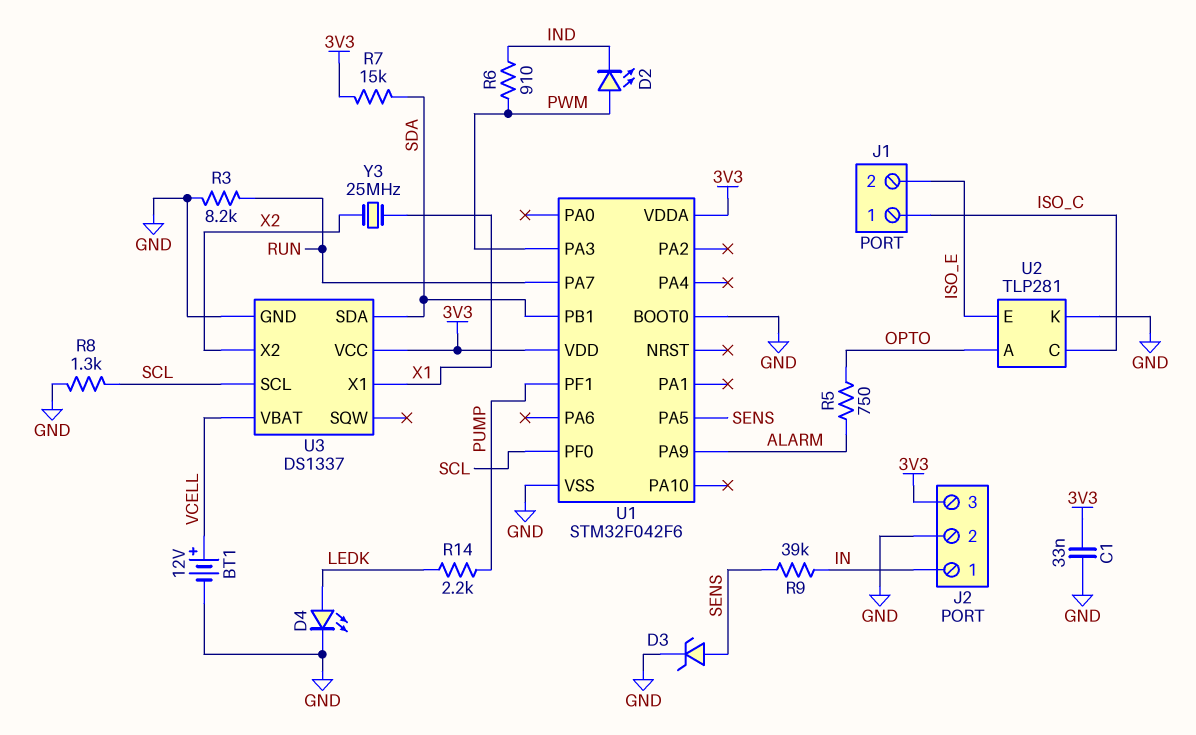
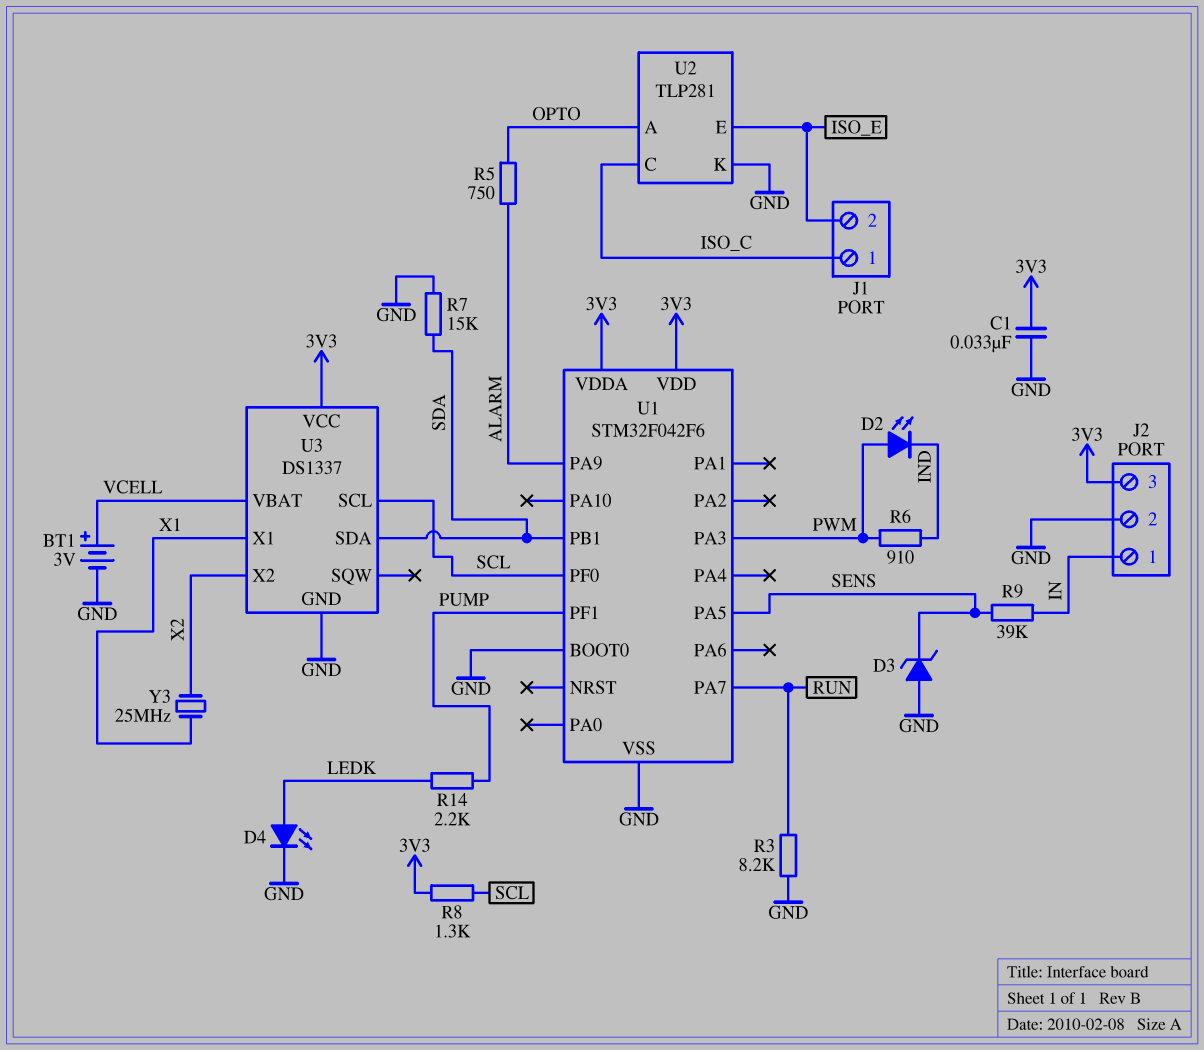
BT1: 12V (plus VCELL, minus GND) -> 3V (plus VCELL, minus GND)
D3: zener (A SENS, K GND) -> zener (A GND, K SENS)
R7: 15k (3V3, SDA) -> 15k (GND, SDA)
R8: 1.3k (GND, SCL) -> 1.3k (3V3, SCL)

